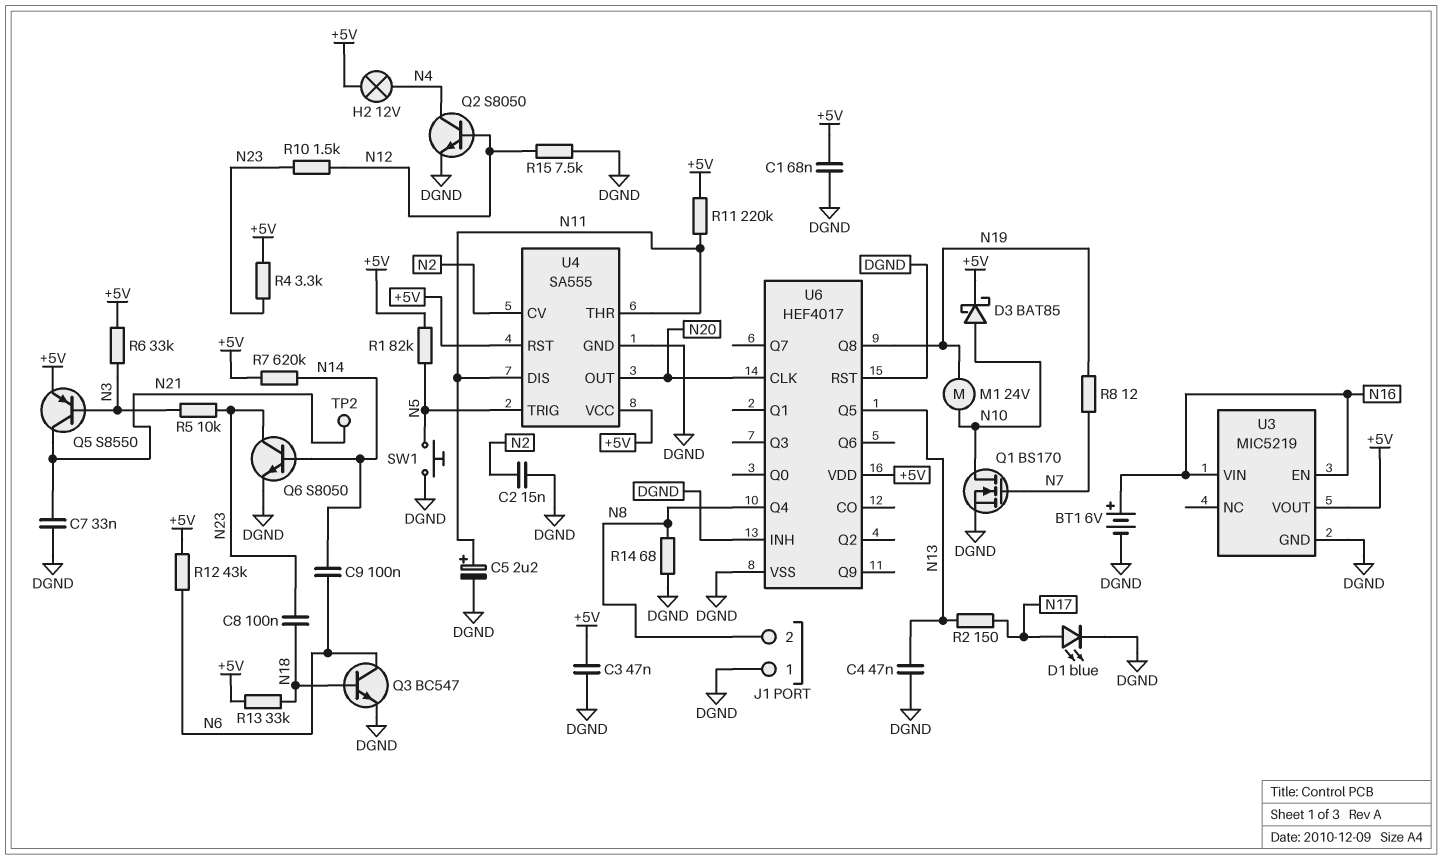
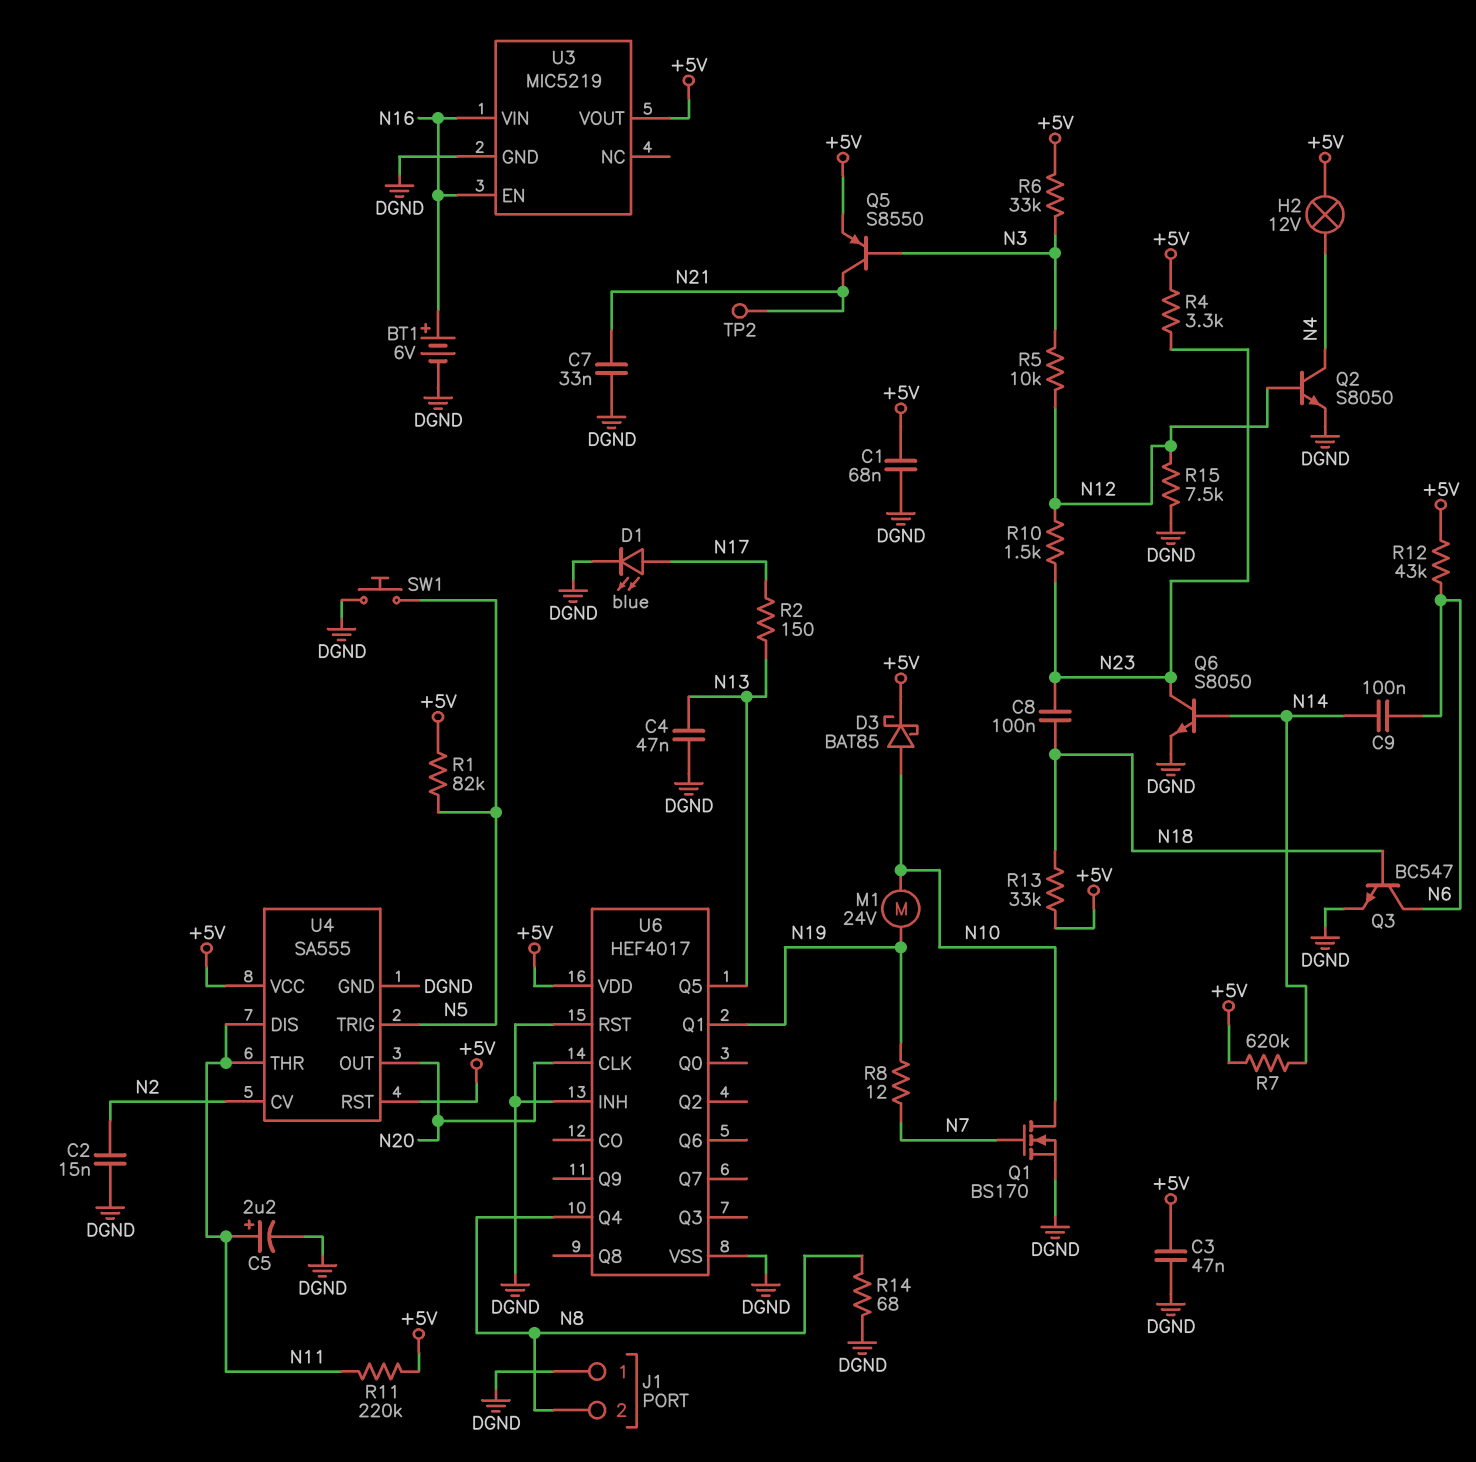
R5: 10k (N3, N23) -> 10k (N3, N12)
U6 pin Q1: none -> N19
U6 pin Q8: N19 -> none

